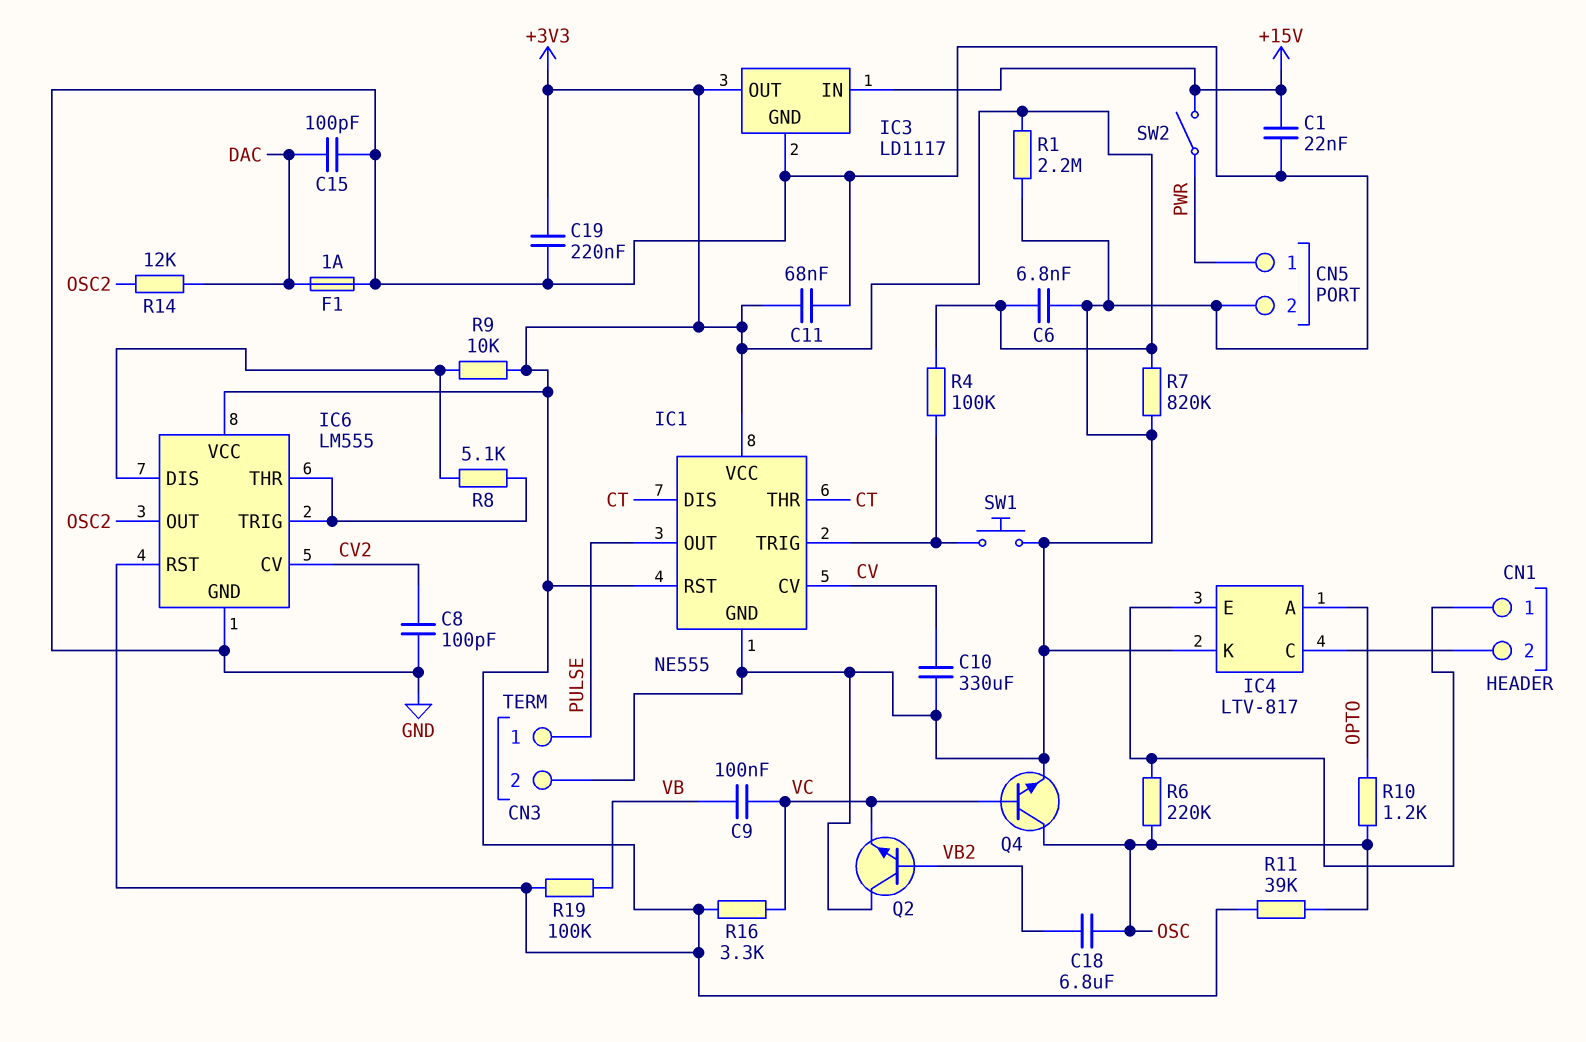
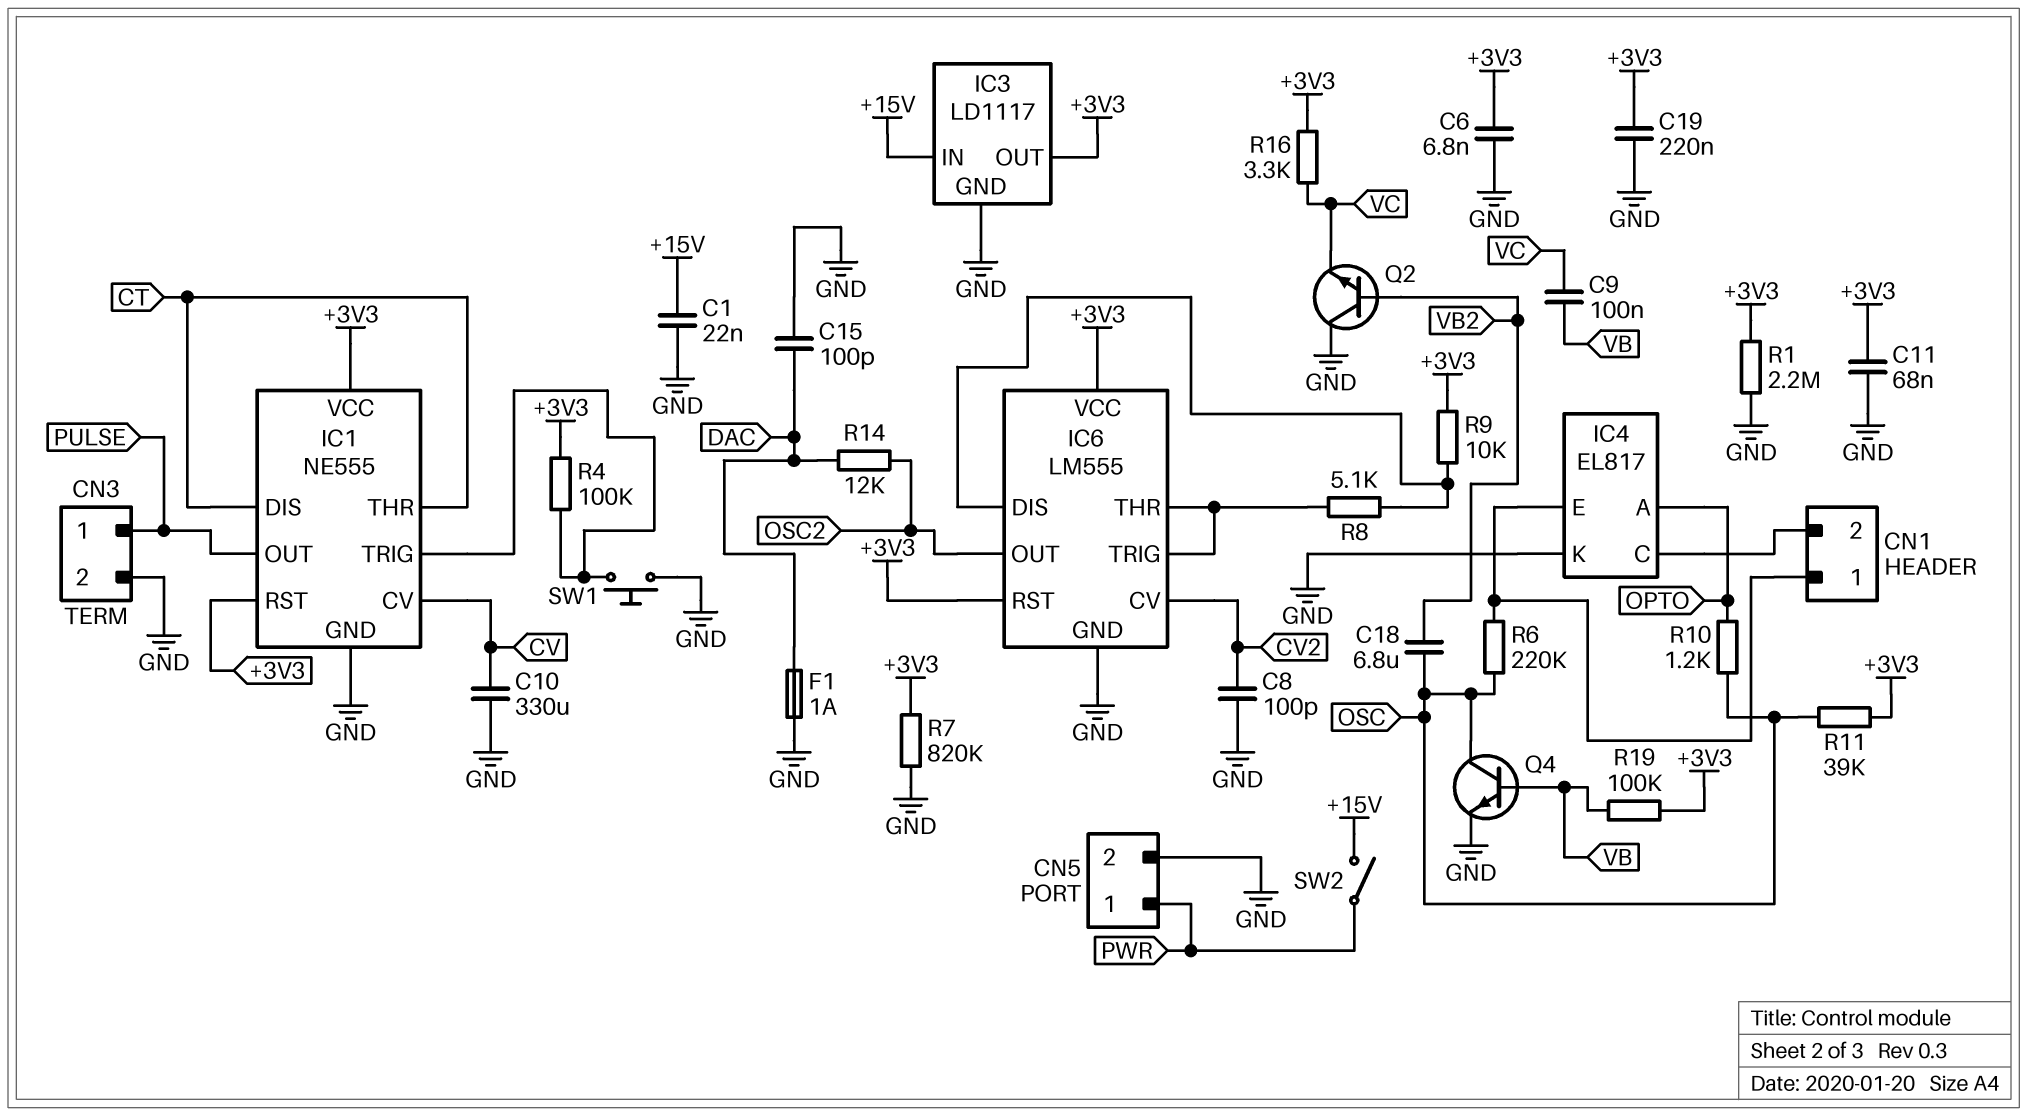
IC4: LTV-817 -> EL817
Q4: NPN (B VC, C OSC, E GND) -> NPN (B VB, C OSC, E GND)

